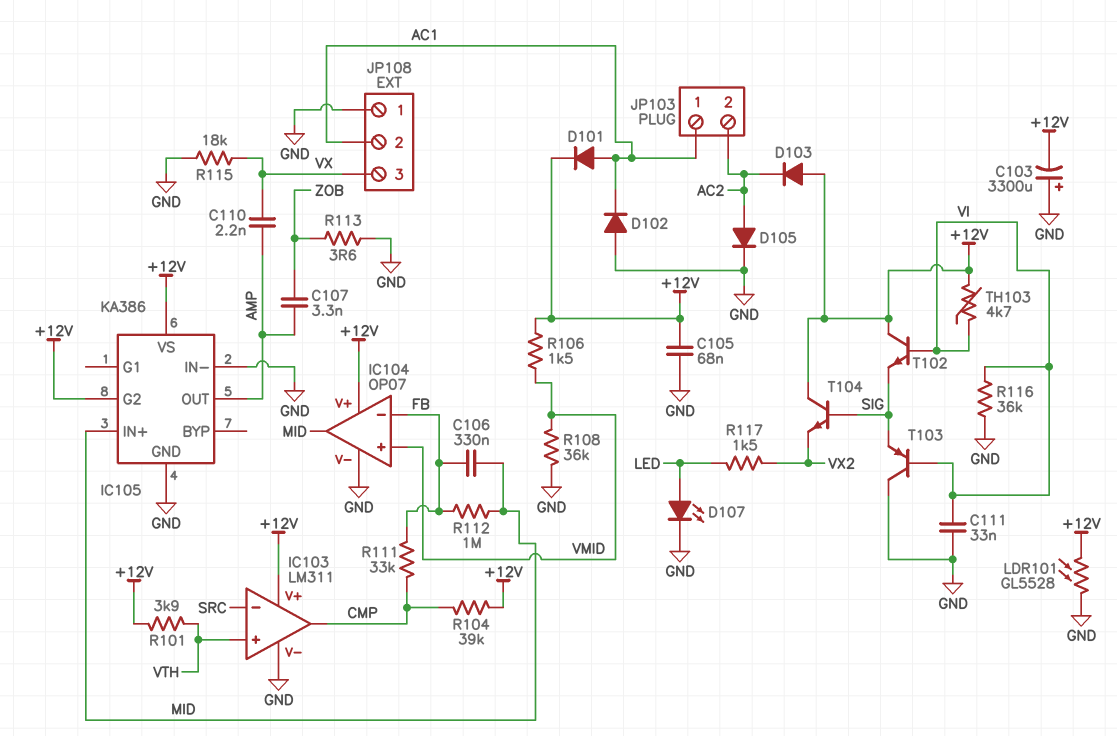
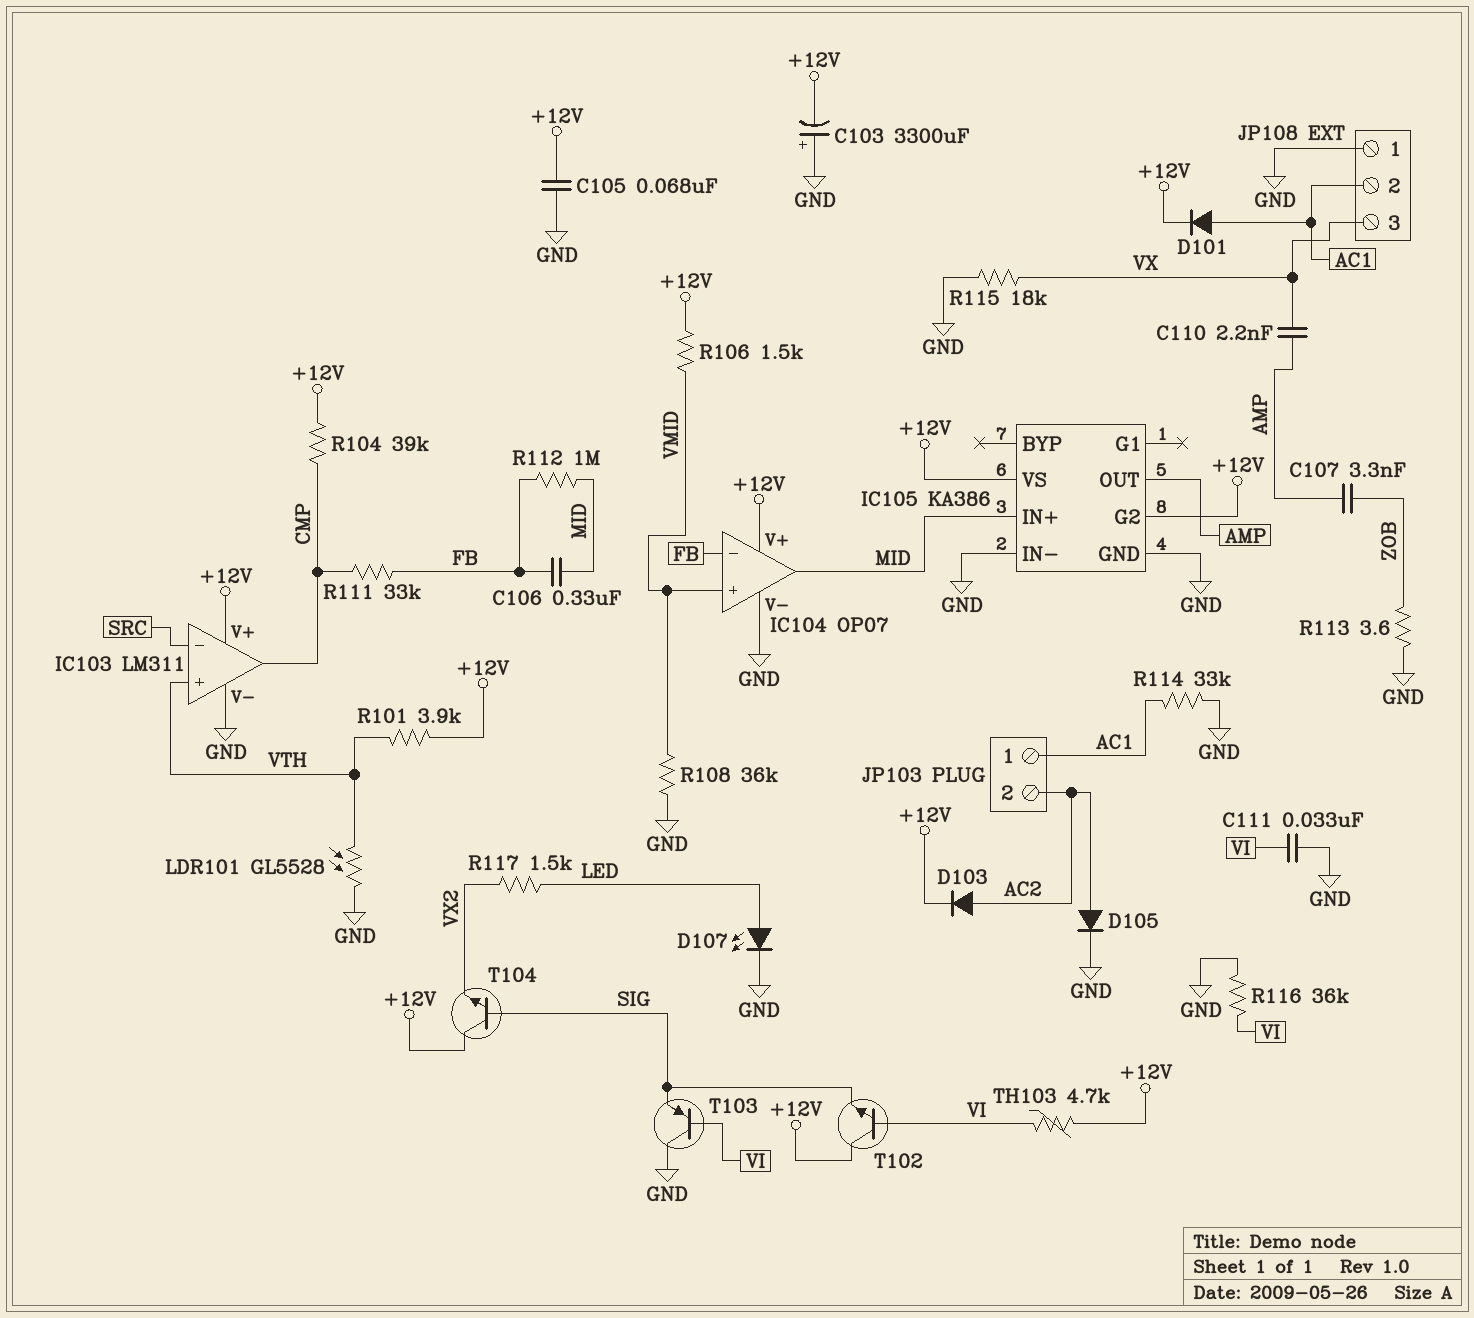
D102: diode (A GND, K AC1) -> none
D103: diode (A +12V, K AC2) -> diode (A AC2, K +12V)
LDR101: GL5528 (+12V, GND) -> GL5528 (GND, VTH)
R114: none -> 33k (AC1, GND)

